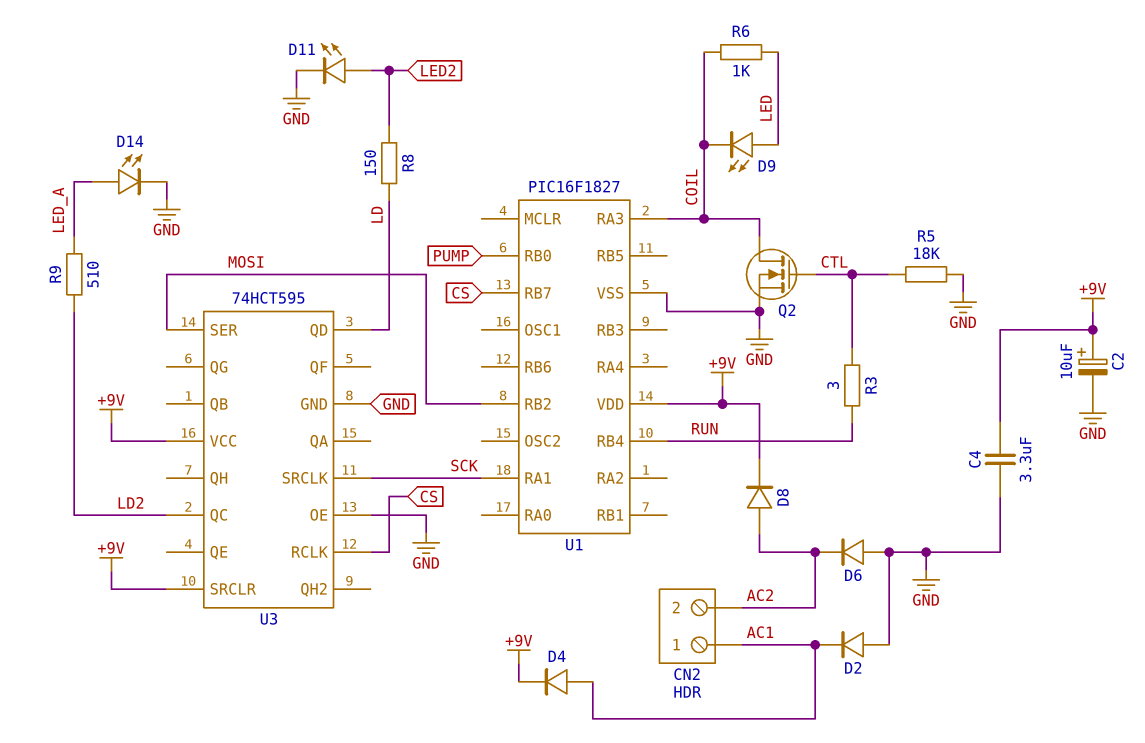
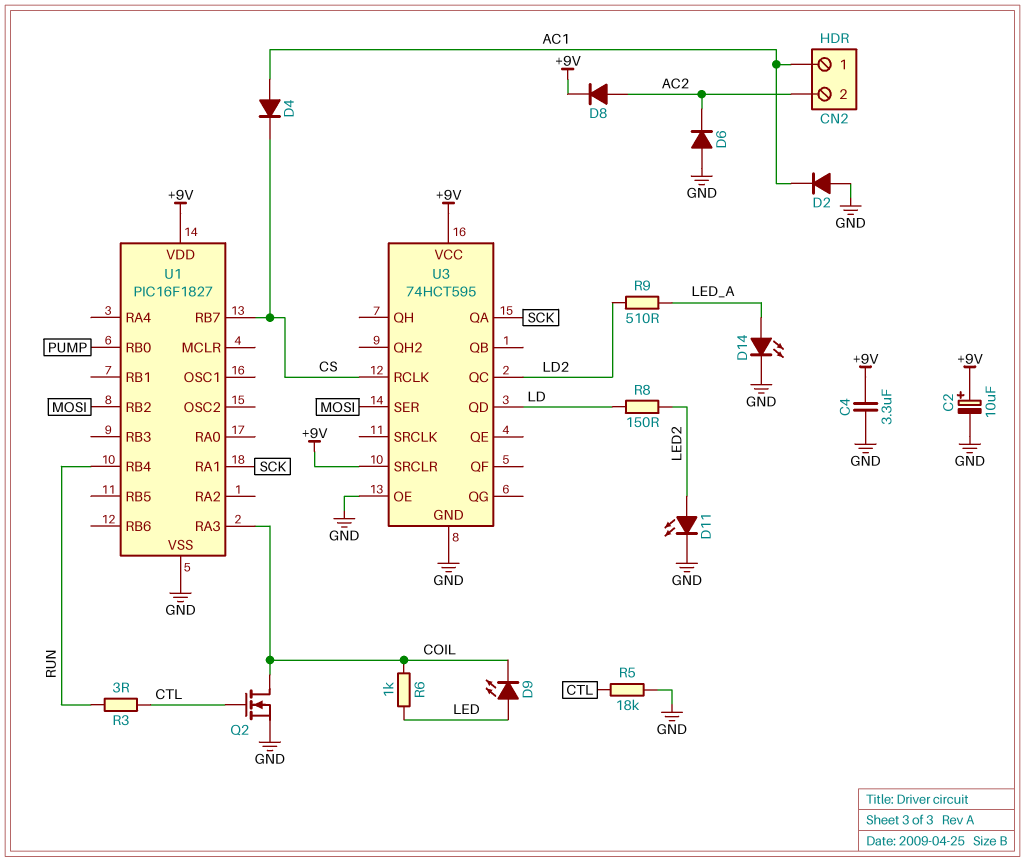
D4: diode (A AC1, K +9V) -> diode (A AC1, K CS)
U3 pin QA: none -> SCK
U3 pin SRCLK: SCK -> none

